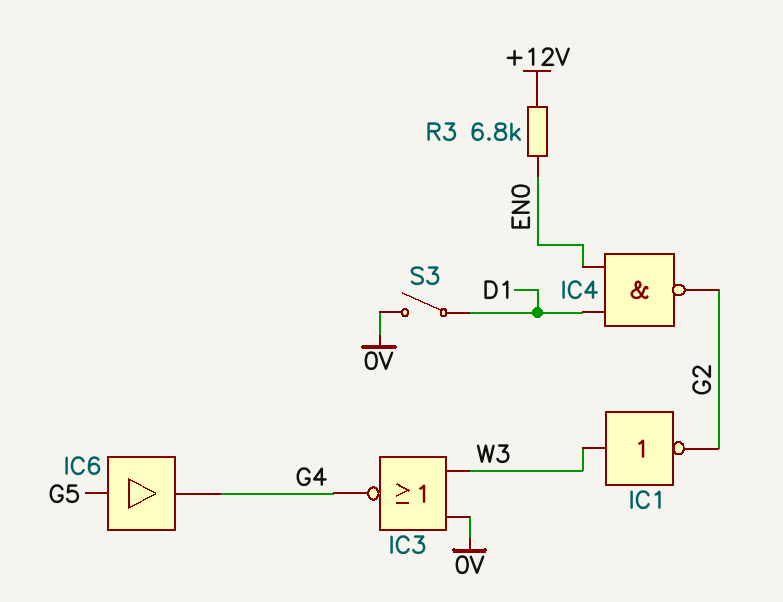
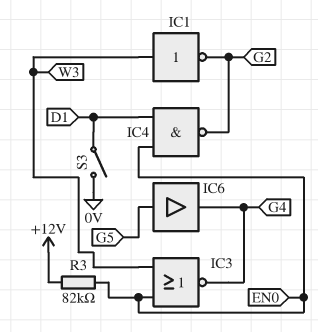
IC3: NOR (in 0V, in W3, out G4) -> NOR (in EN0, in W3, out G4)
R3: 6.8k (+12V, EN0) -> 82k (+12V, EN0)

